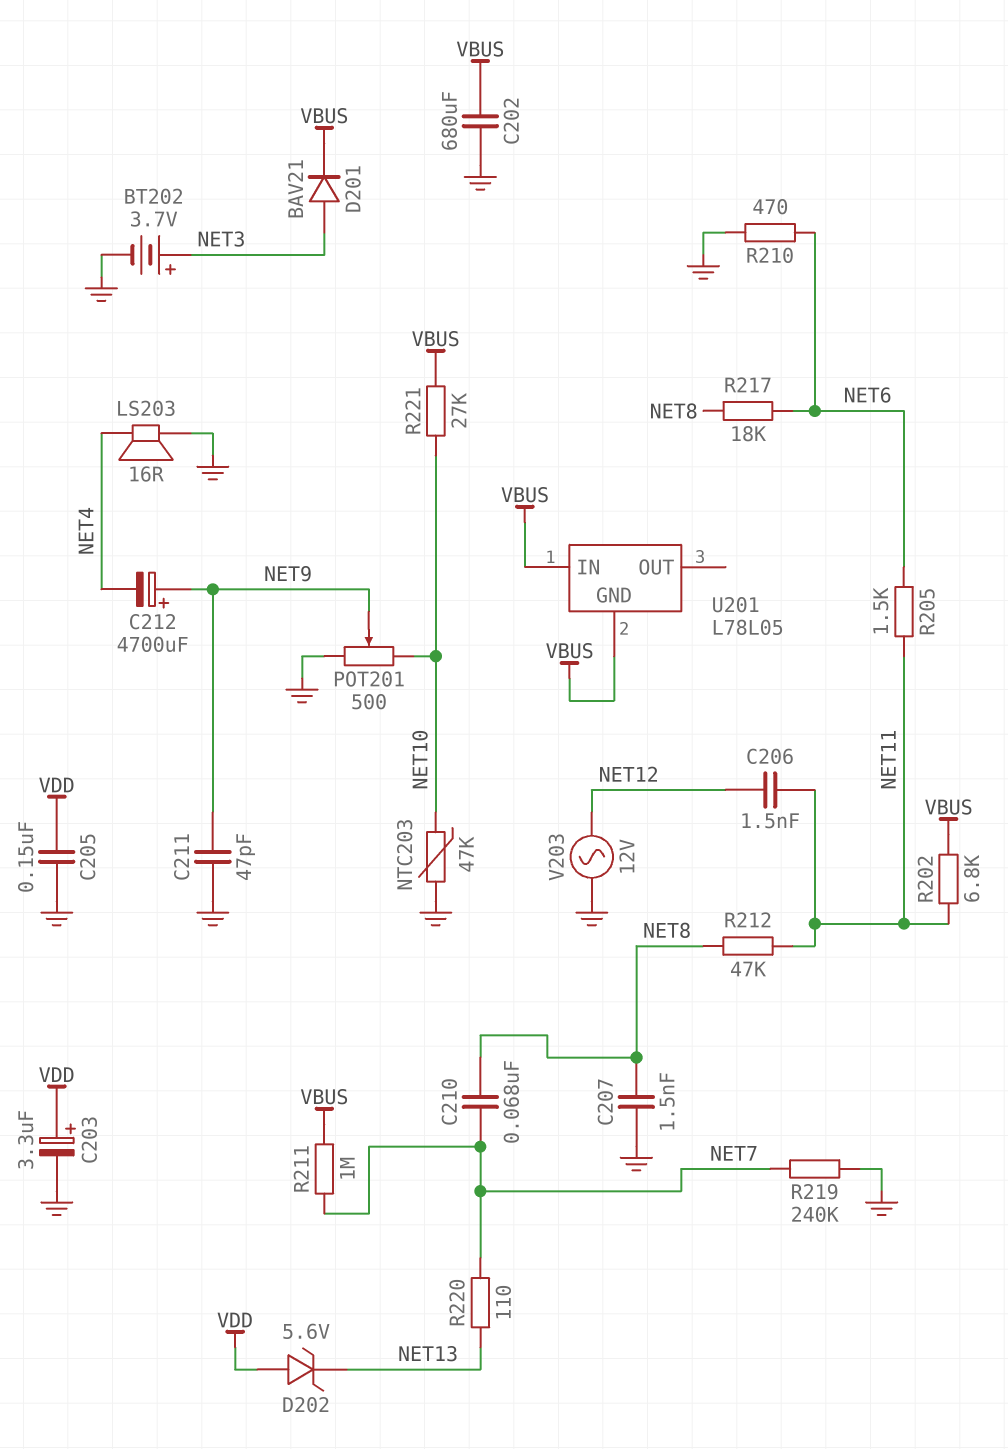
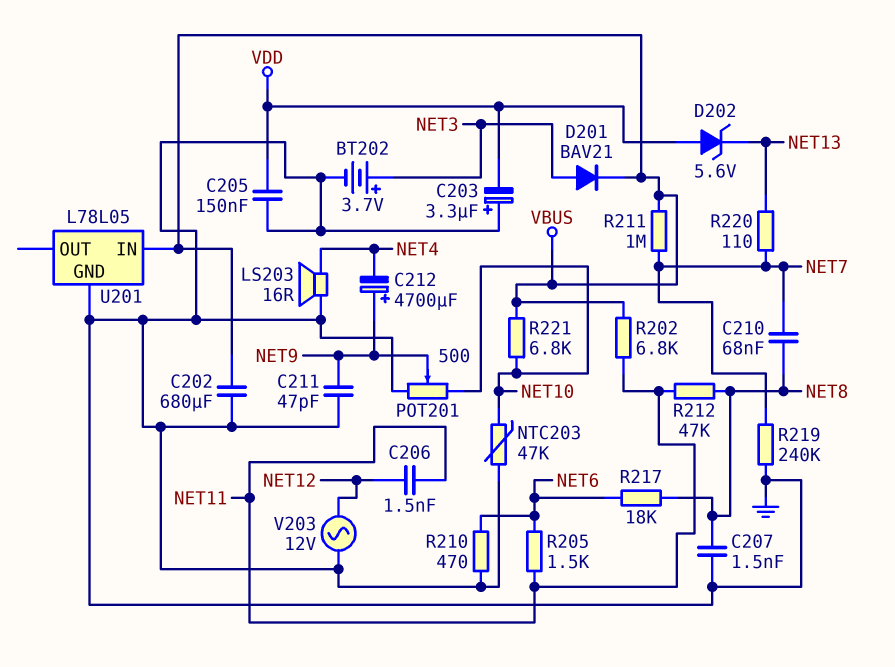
C203: 3.3uF (plus VDD, minus GND) -> 3.3uF (plus GND, minus VDD)
R221: 27k (NET10, VBUS) -> 6.8k (NET10, VBUS)
U201 pin GND: VBUS -> GND

